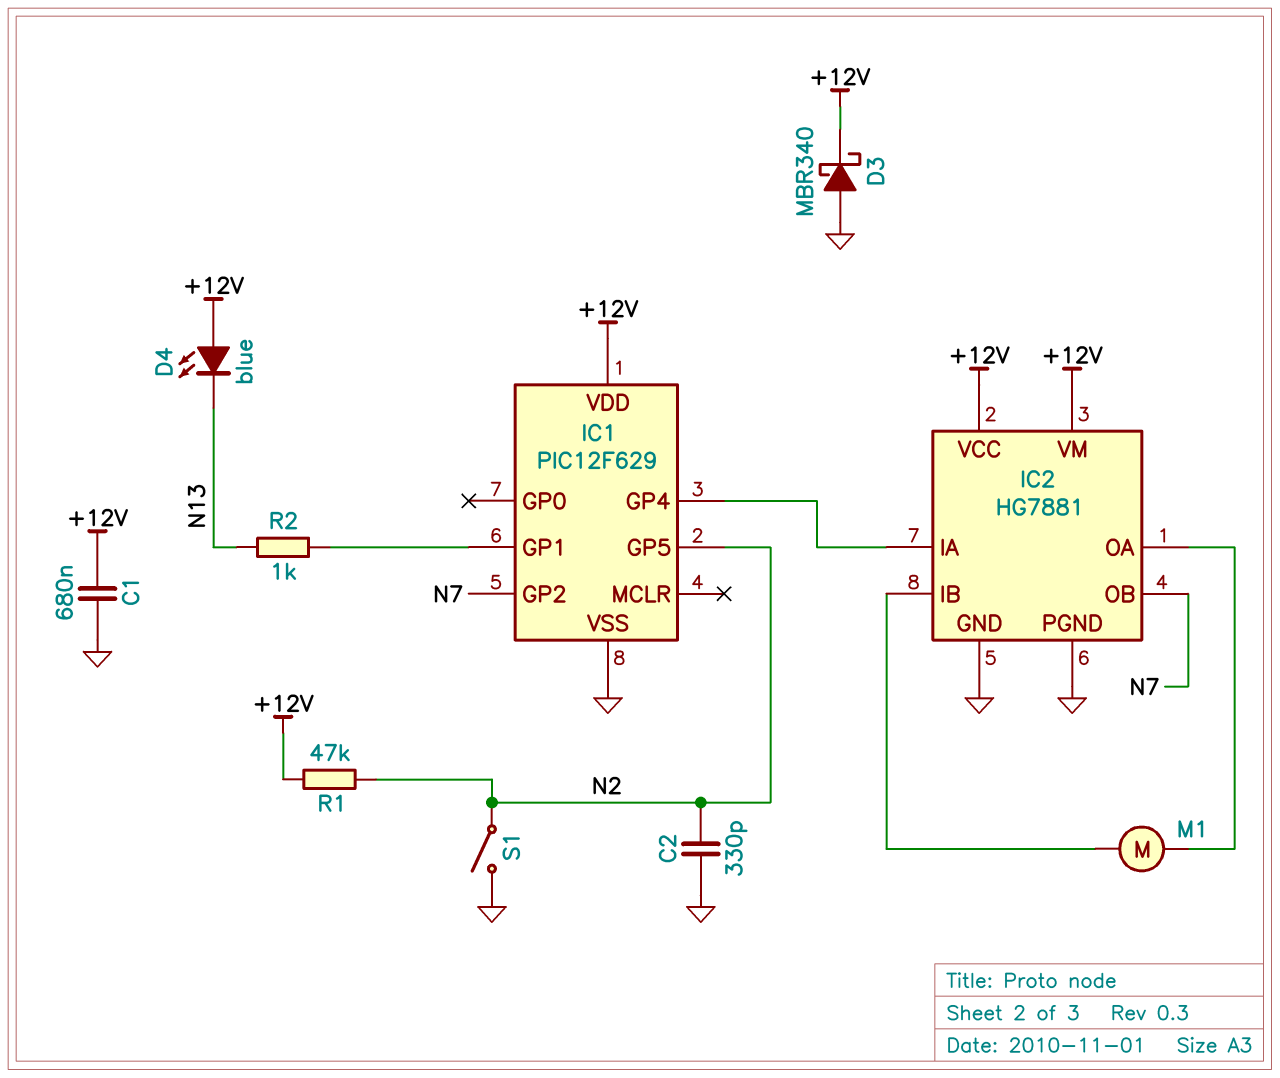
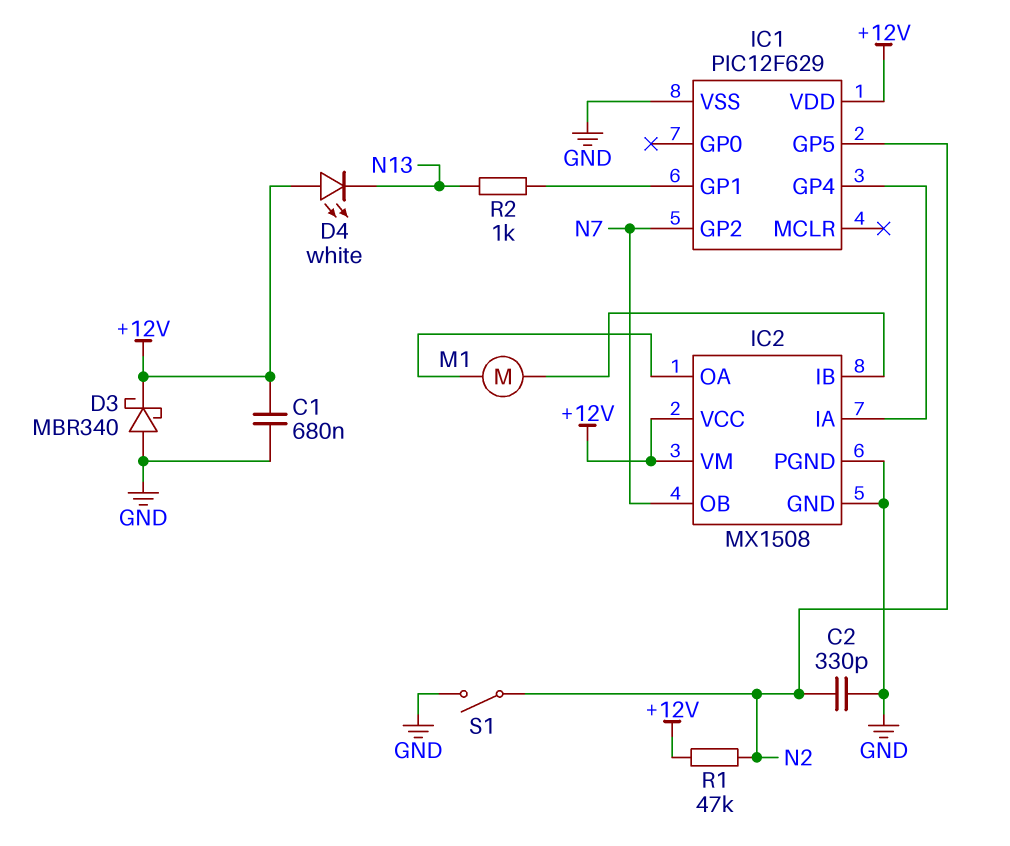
D4: LED blue (A +12V, K N13) -> LED white (A +12V, K N13)
IC2: HG7881 -> MX1508

